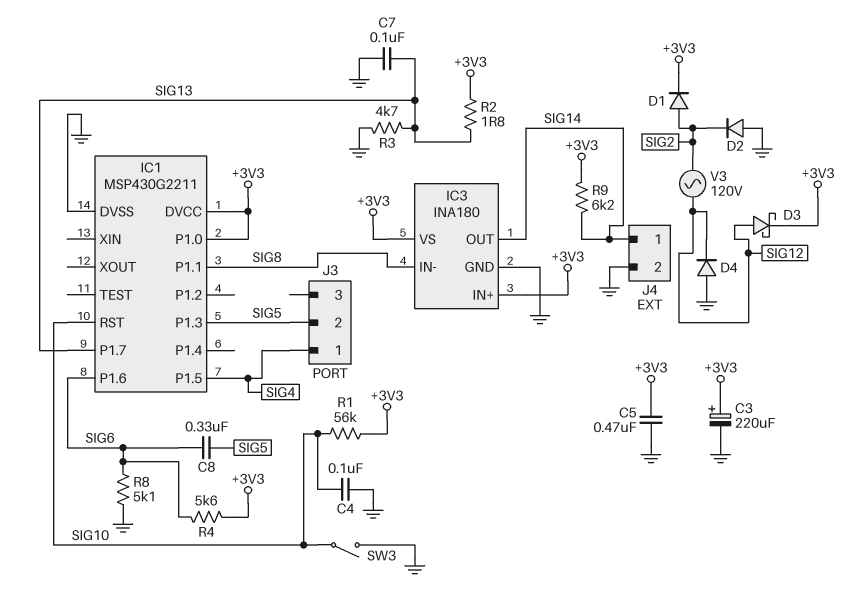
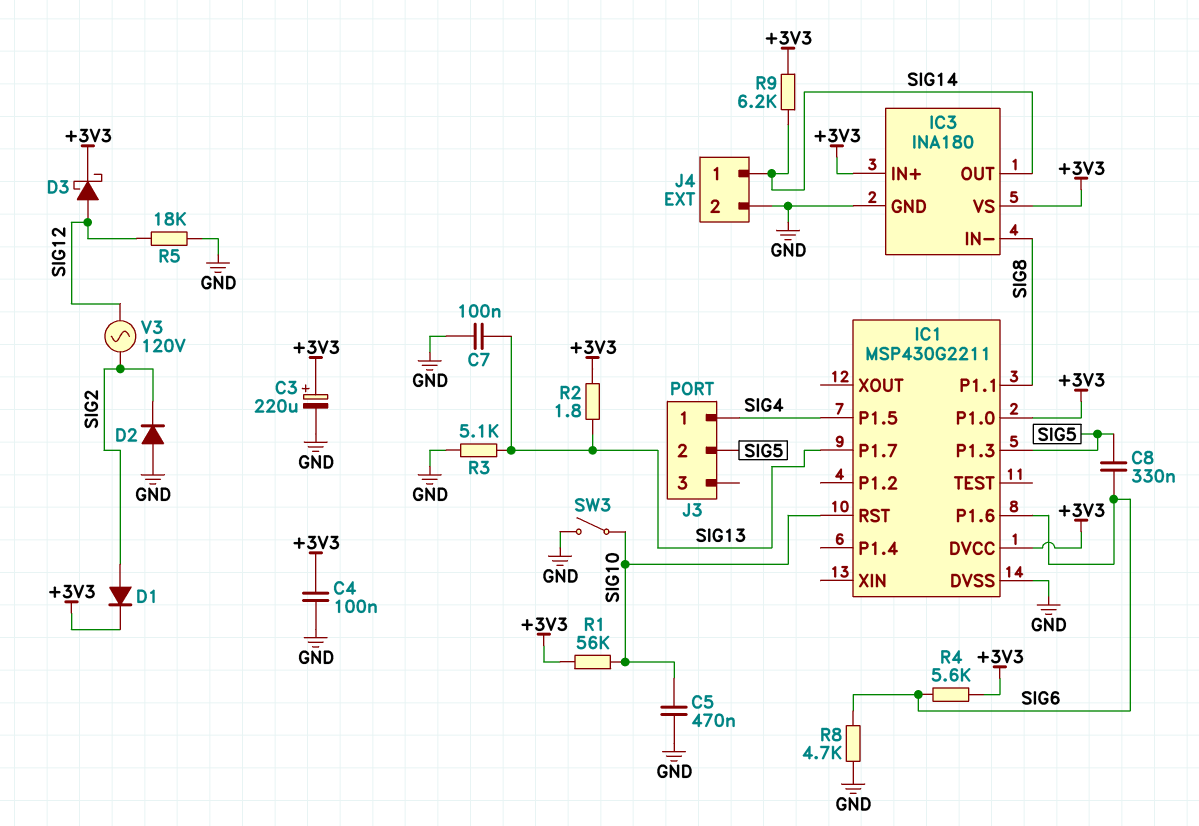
C4: 100nF (GND, SIG10) -> 100nF (+3V3, GND)
C5: 470nF (+3V3, GND) -> 470nF (GND, SIG10)
D4: diode (A GND, K SIG12) -> none
R3: 4.7k (GND, SIG13) -> 5.1k (GND, SIG13)
R5: none -> 18k (GND, SIG12)
R8: 5.1k (GND, SIG6) -> 4.7k (GND, SIG6)

